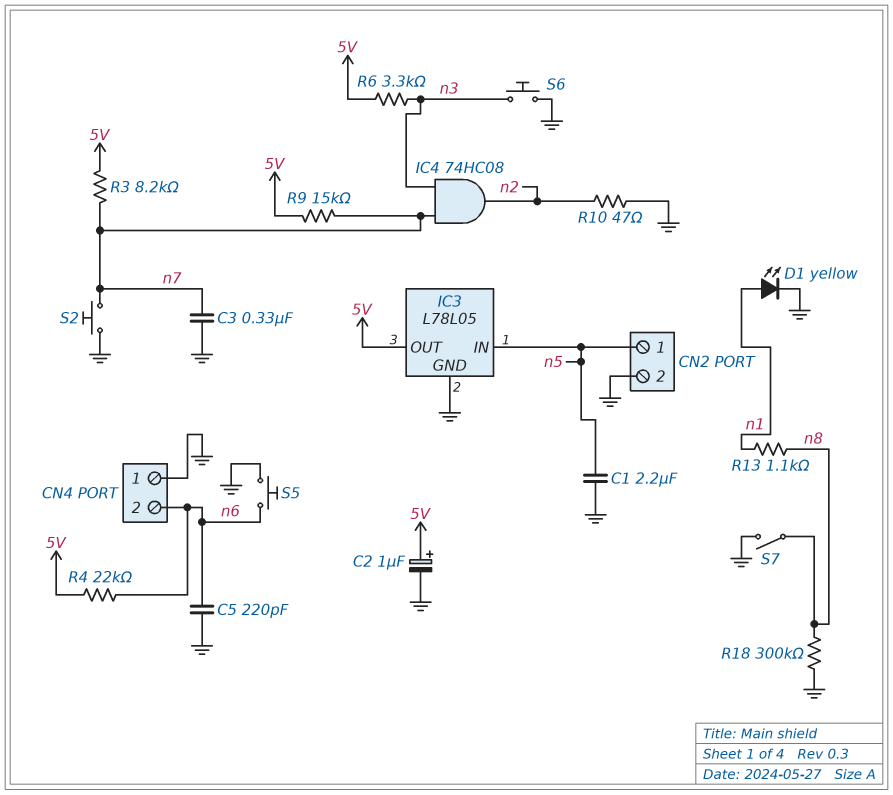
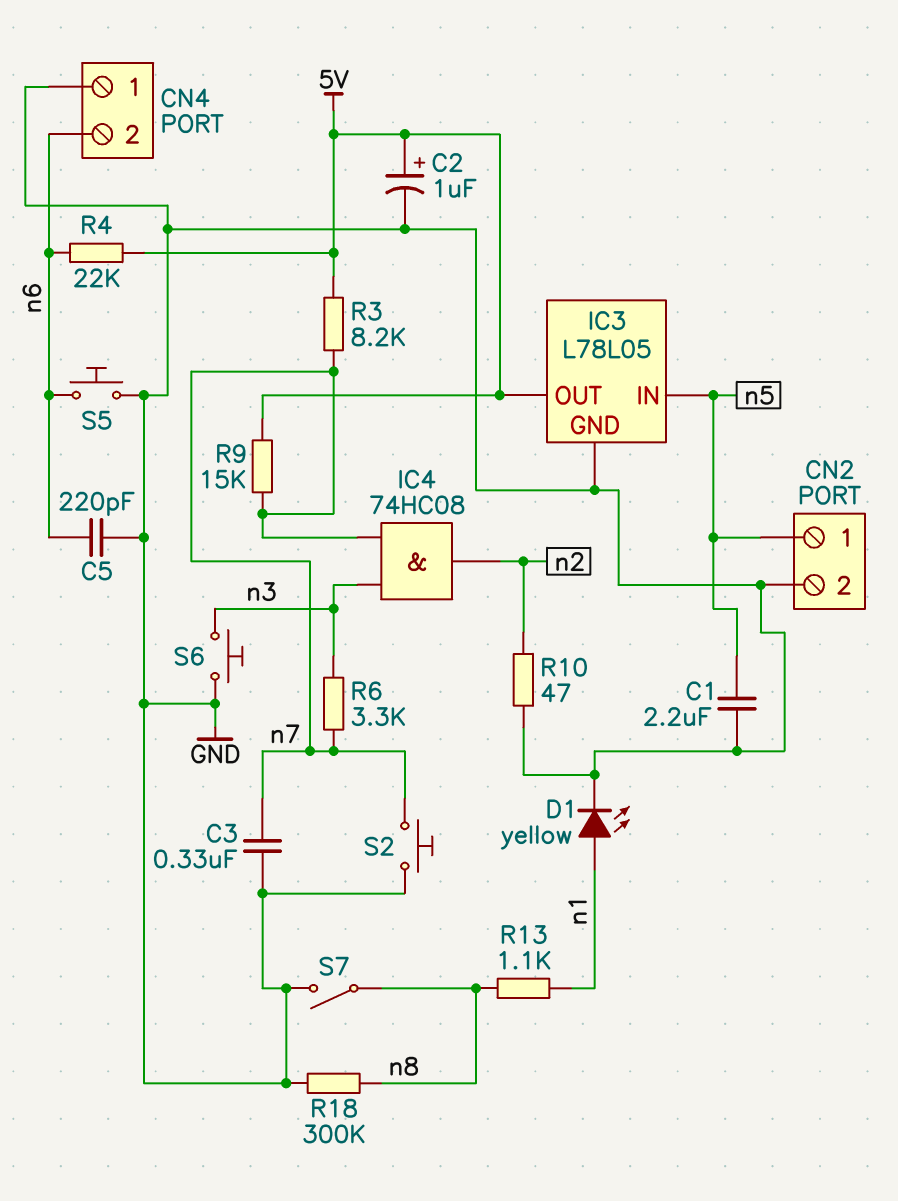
R6: 3.3k (5V, n3) -> 3.3k (n3, n7)

